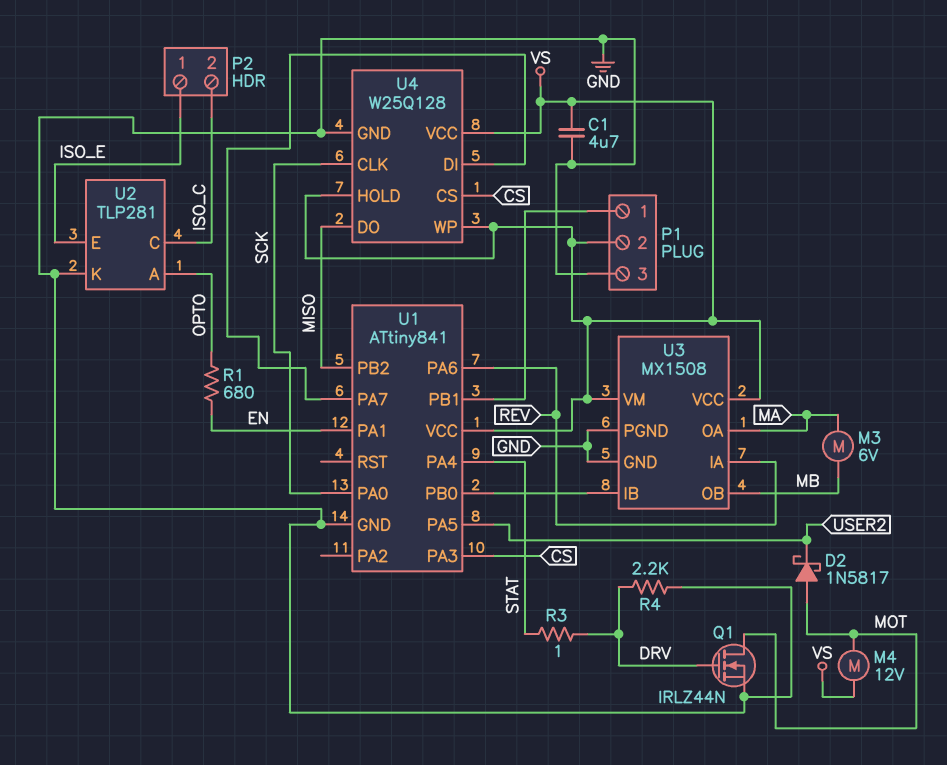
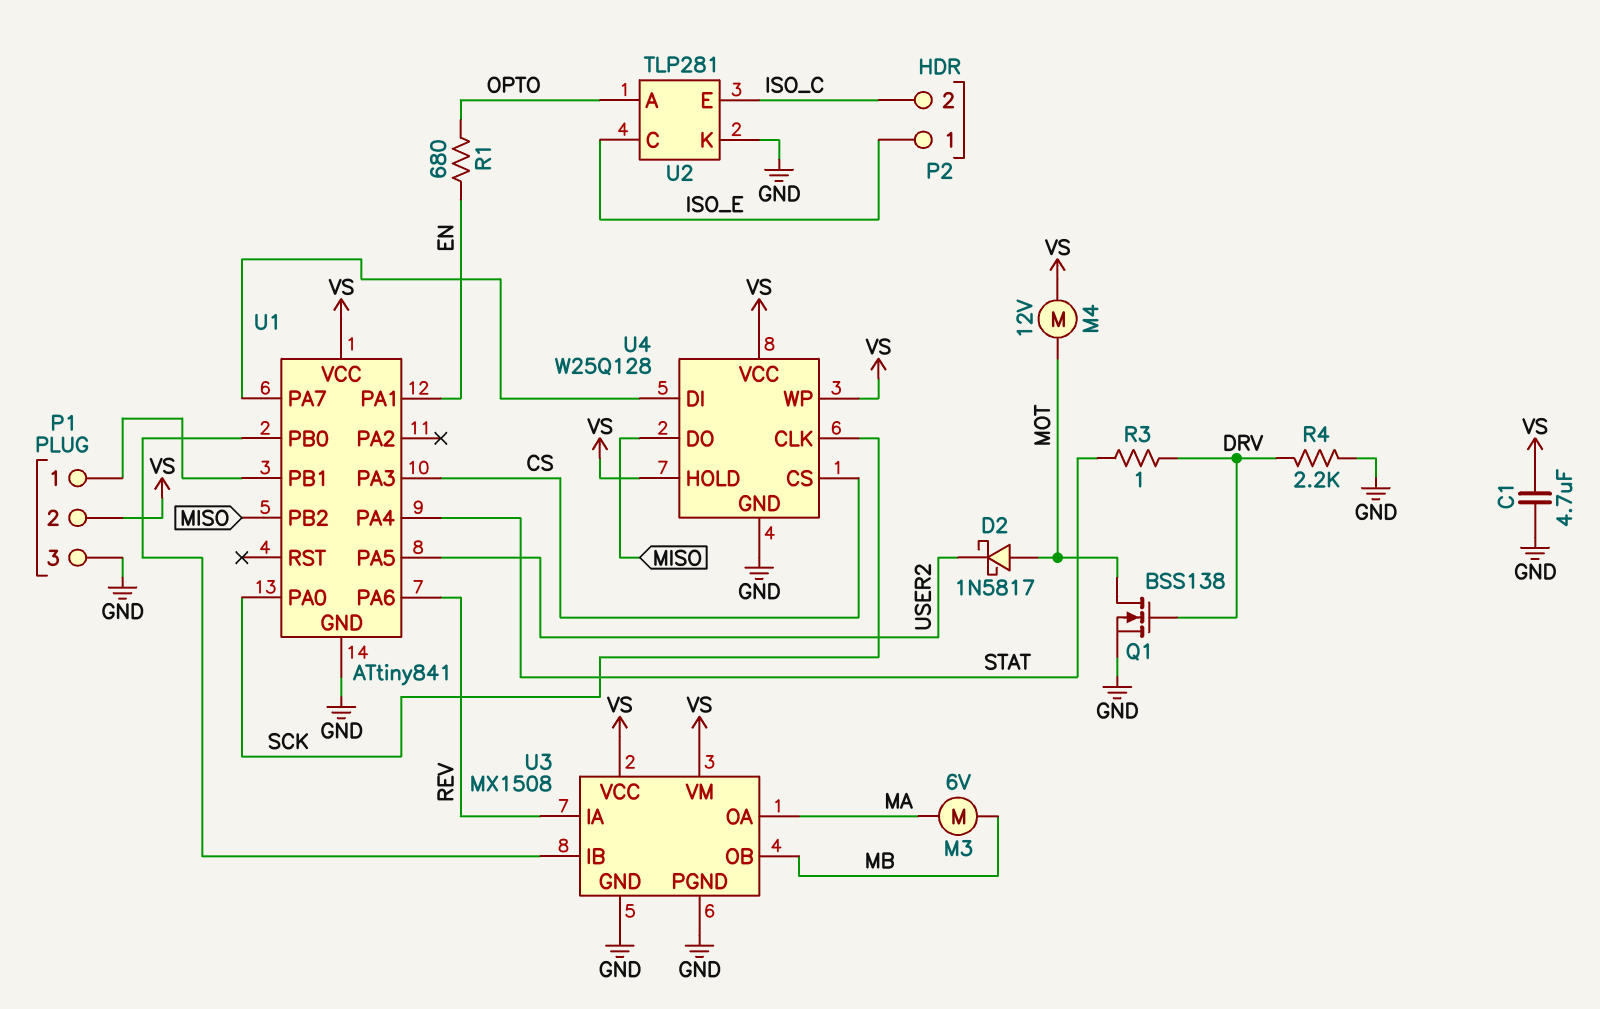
Q1: NMOS IRLZ44N (G DRV, D MOT, S GND) -> NMOS BSS138 (G DRV, D MOT, S GND)
U2 pin C: ISO_C -> ISO_E
U2 pin E: ISO_E -> ISO_C

